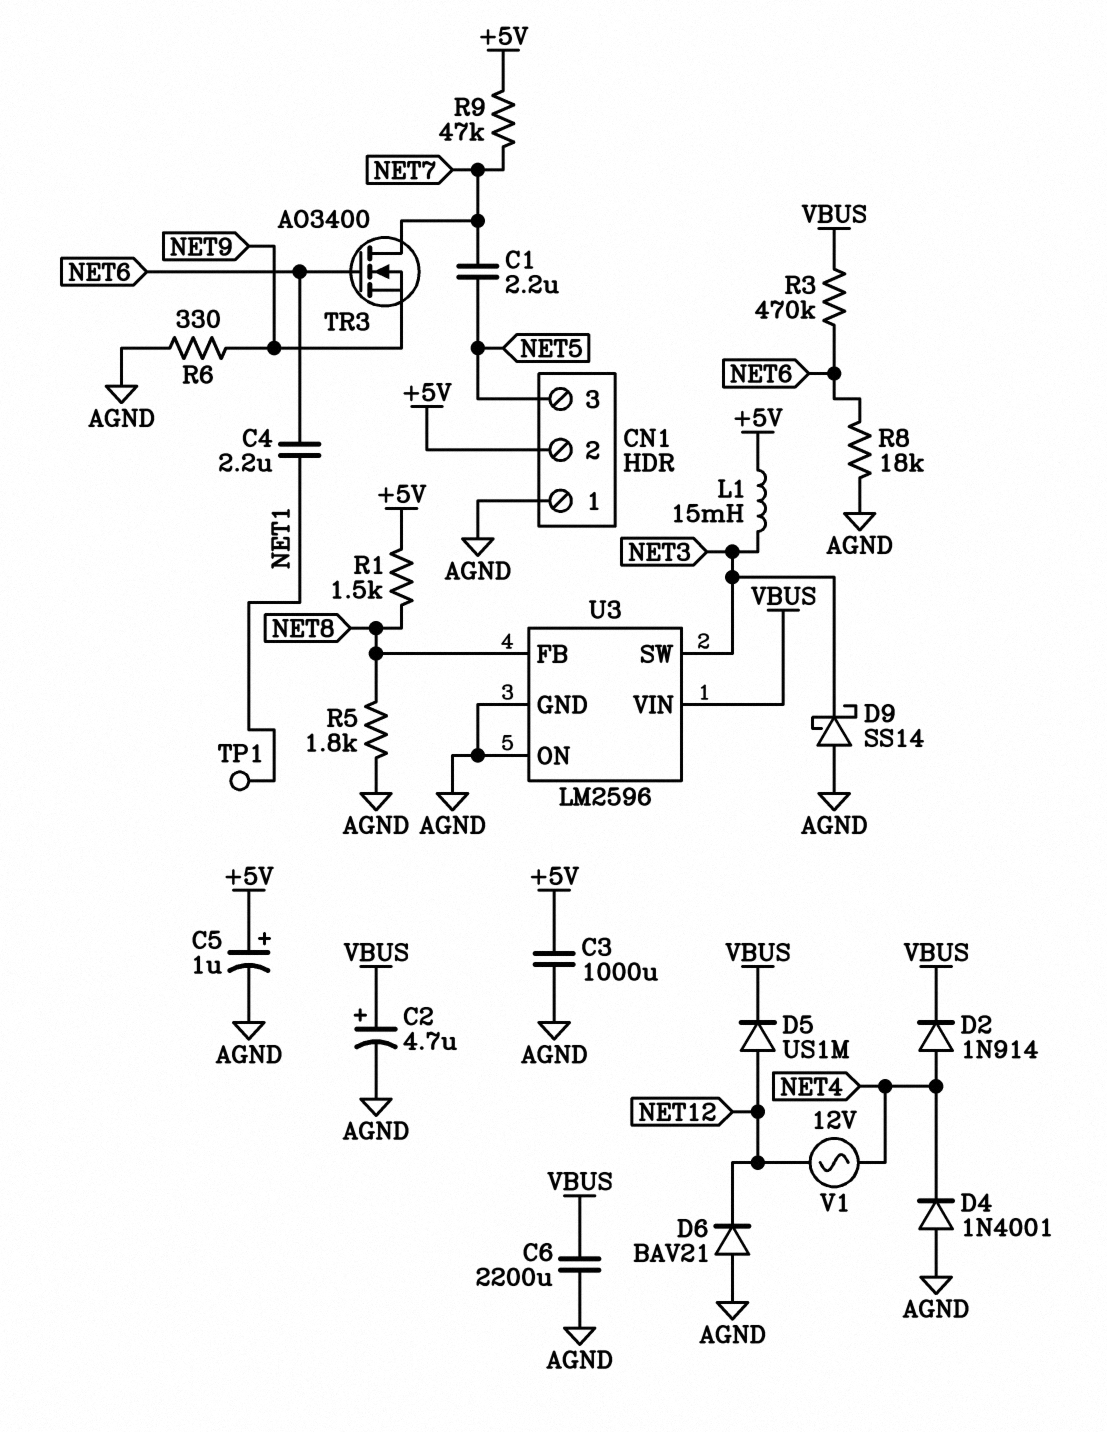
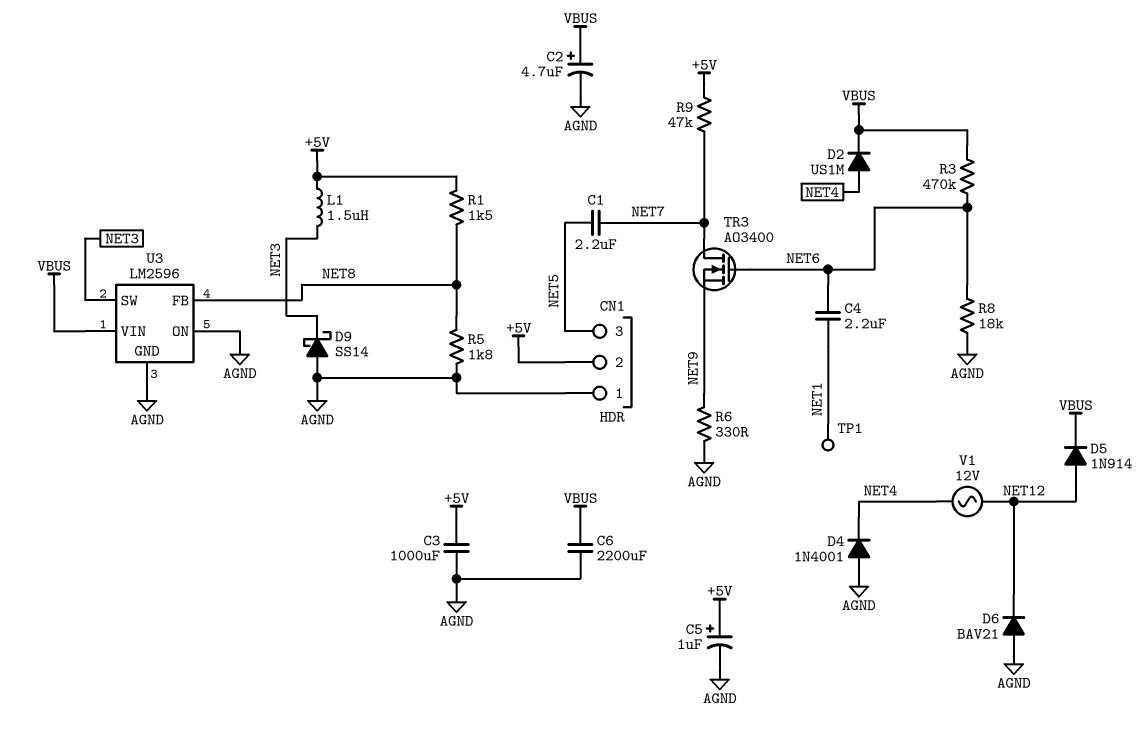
D2: diode 1N914 (A NET4, K VBUS) -> diode US1M (A NET4, K VBUS)
D5: diode US1M (A NET12, K VBUS) -> diode 1N914 (A NET12, K VBUS)
L1: 15mH (+5V, NET3) -> 1.5uH (+5V, NET3)

